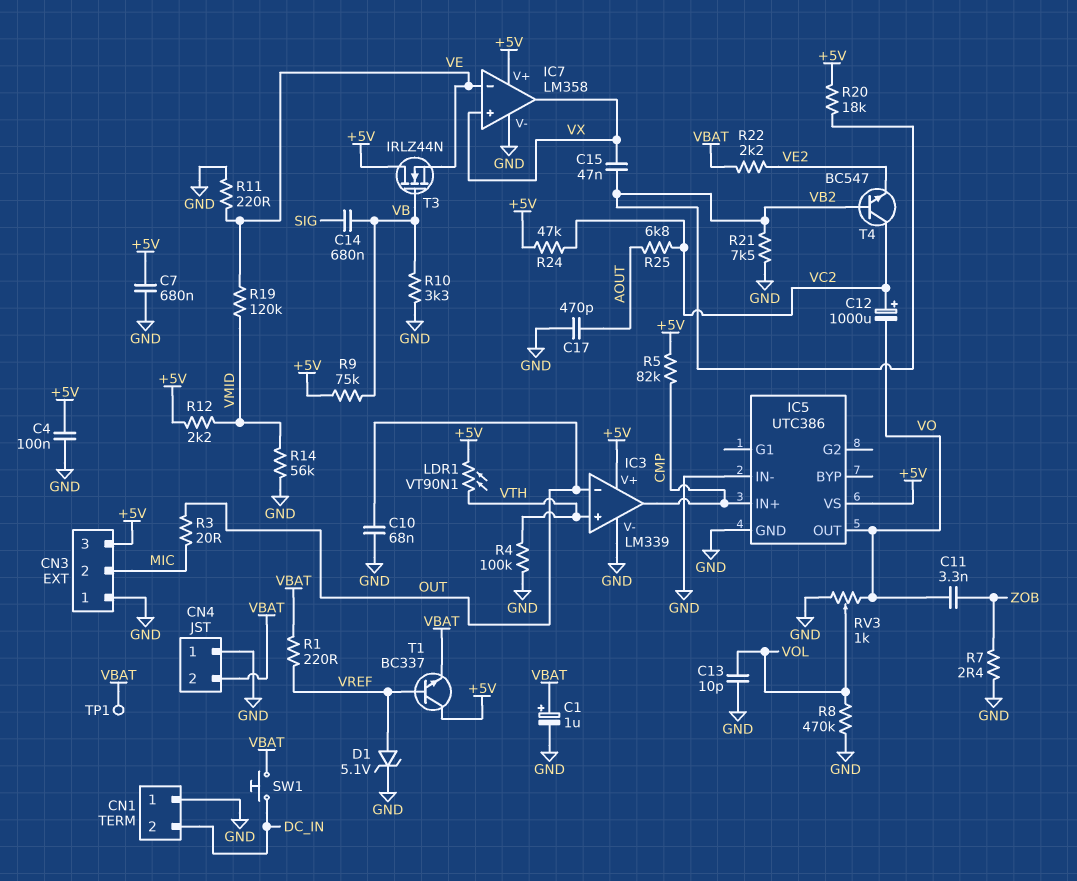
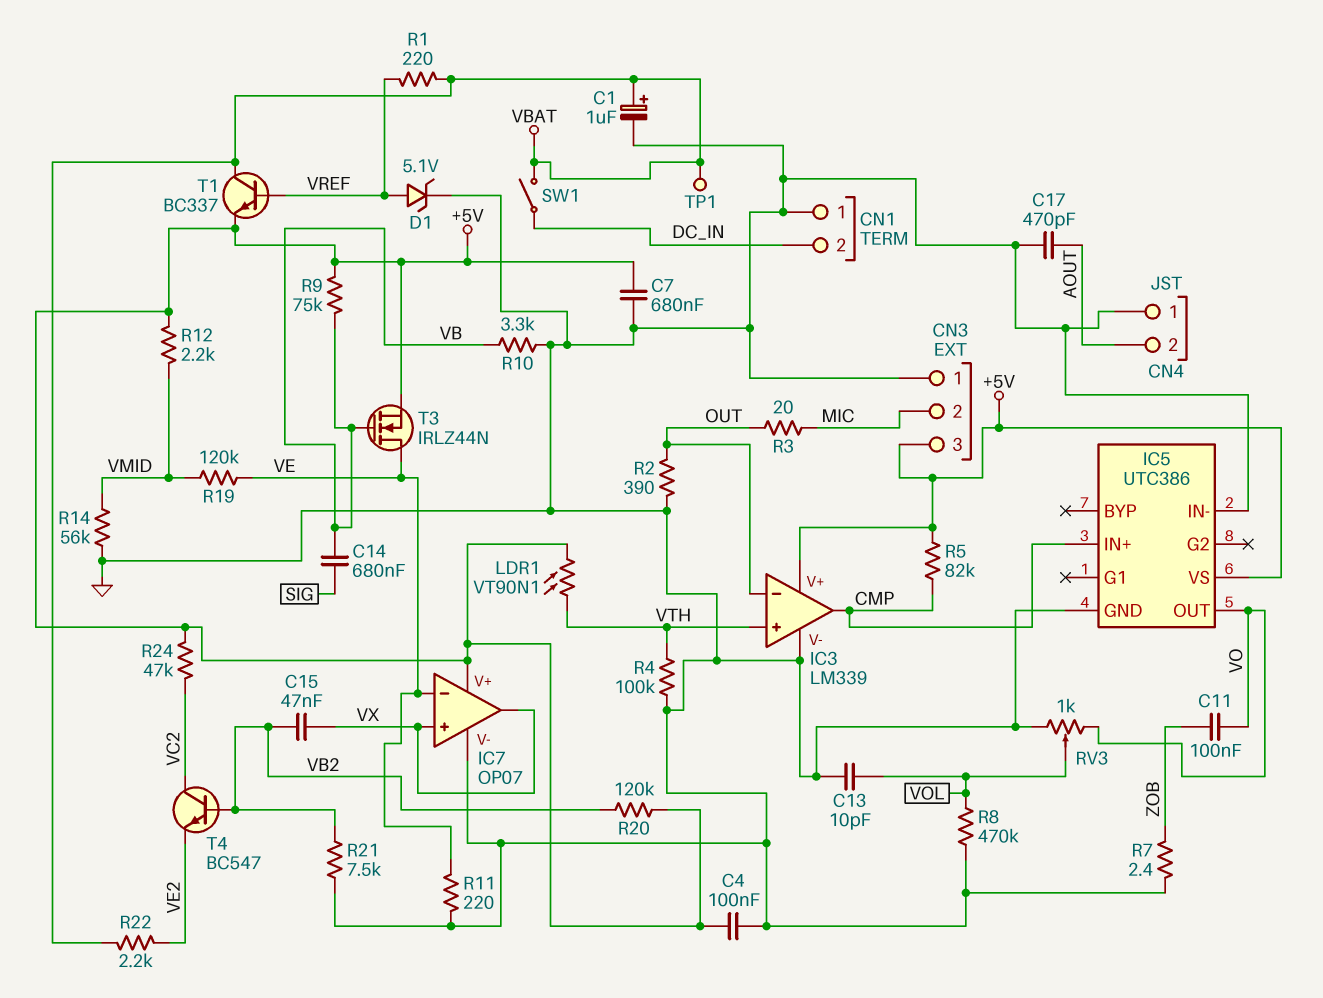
C10: 68nF (GND, OUT) -> none
C11: 3.3nF (VO, ZOB) -> 100nF (VO, ZOB)
C12: 1000uF (plus VC2, minus VO) -> none
CN4 pin 2: VBAT -> AOUT
IC7: LM358 -> OP07
R2: none -> 390 (GND, OUT)
R20: 18k (+5V, VB2) -> 120k (+5V, VB2)
R25: 6.8k (AOUT, VC2) -> none
SW1: button (DC_IN, VBAT) -> switch (DC_IN, VBAT)
T1: NPN BC337 (B VREF, C +5V, E VBAT) -> NPN BC337 (B VREF, C VBAT, E +5V)
T3: NMOS IRLZ44N (G VB, D +5V, S VE) -> NMOS IRLZ44N (G VB, D VE, S +5V)

